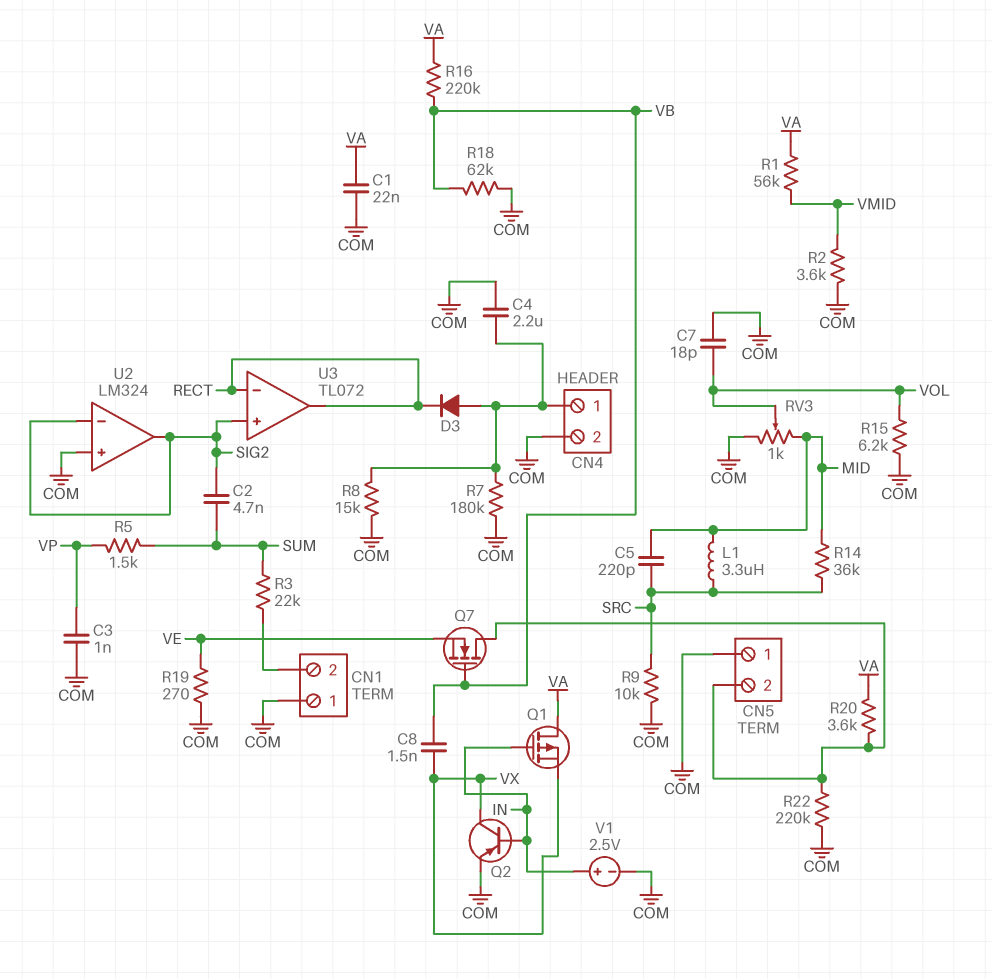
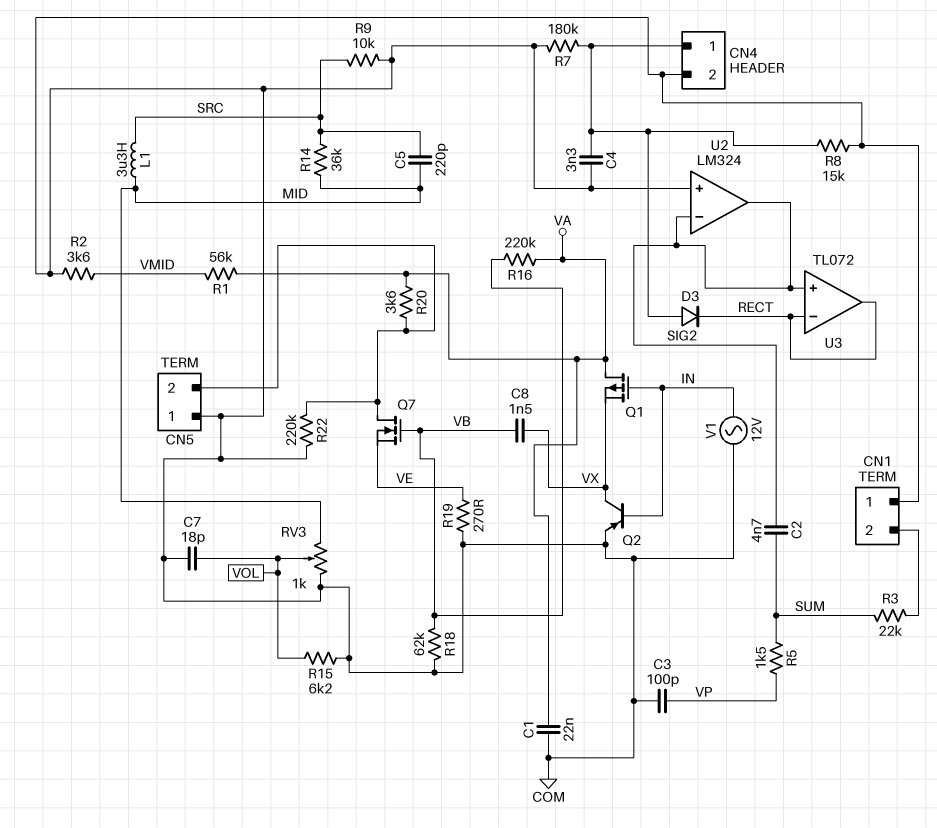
C3: 1nF (COM, VP) -> 100pF (COM, VP)
C4: 2.2uF (CN4/1, COM) -> 3.3nF (CN4/1, COM)
V1: 2.5V (plus IN, minus COM) -> AC 12V (COM, IN)

